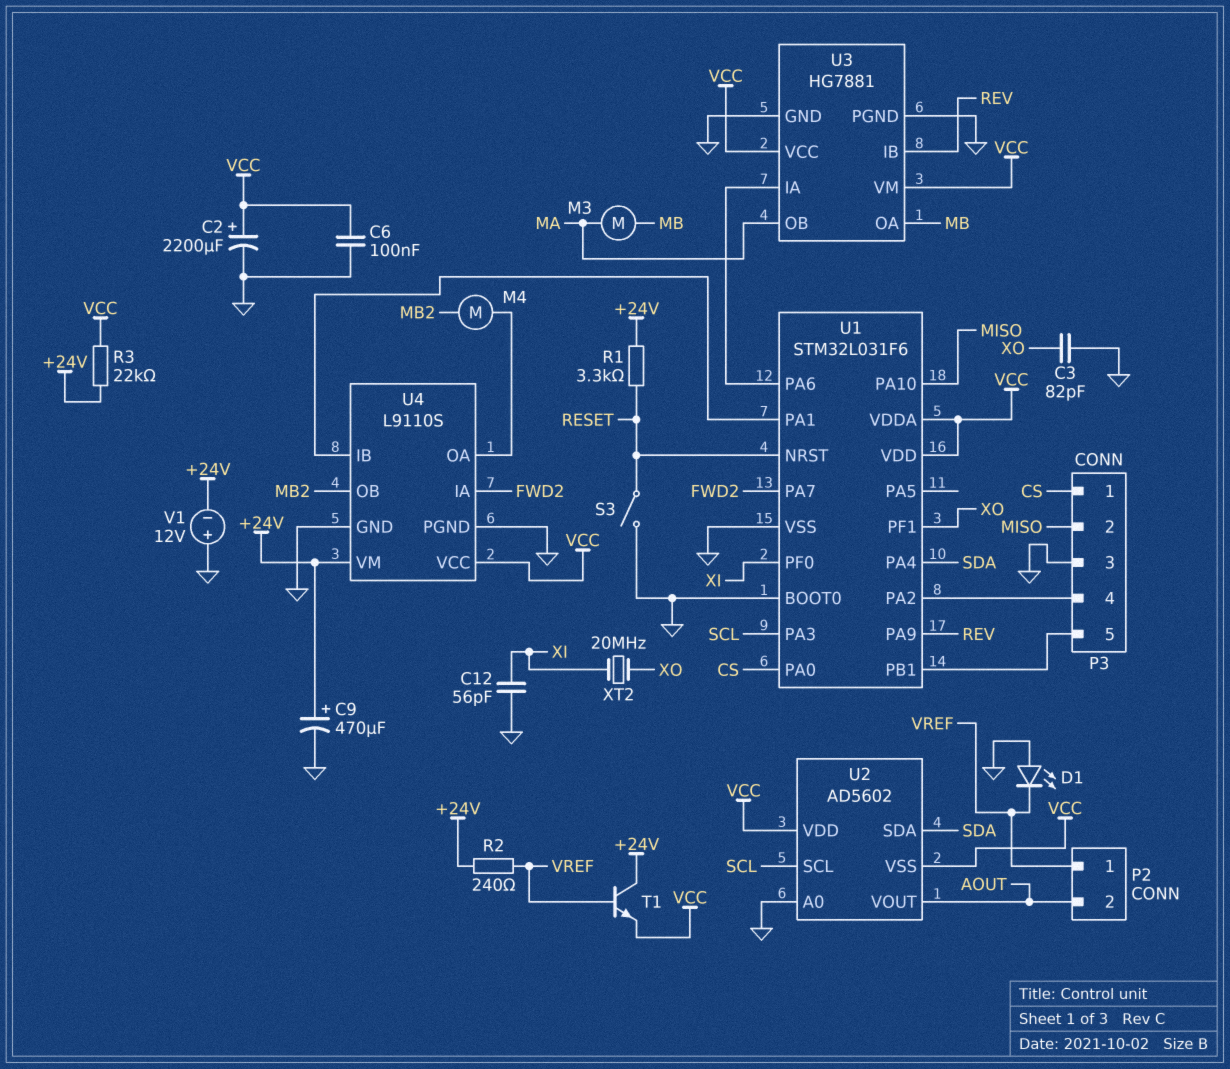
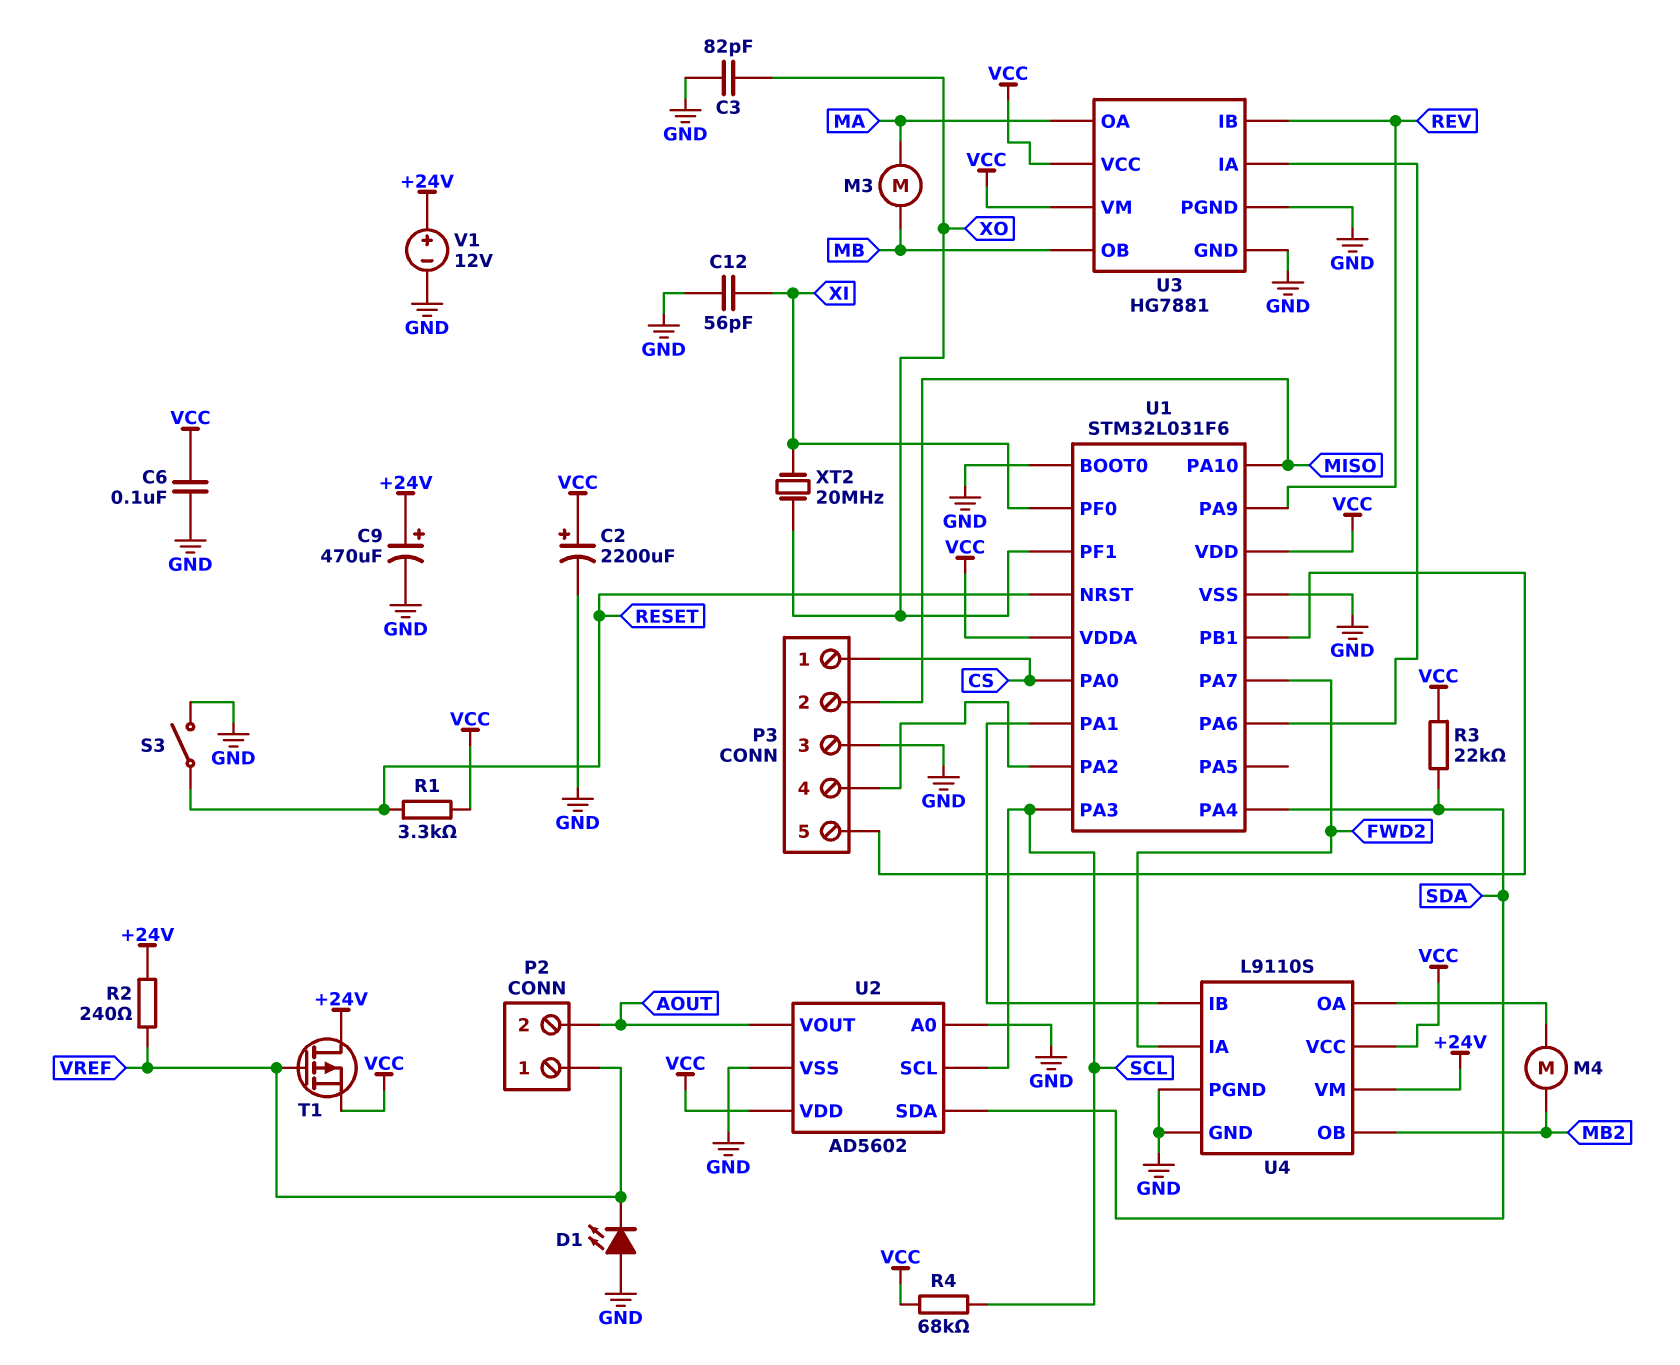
R1: 3.3k (+24V, RESET) -> 3.3k (RESET, VCC)
R3: 22k (+24V, VCC) -> 22k (SDA, VCC)
R4: none -> 68k (SCL, VCC)
T1: NPN (B VREF, C +24V, E VCC) -> PMOS (G VREF, D +24V, S VCC)
U2 pin VSS: VCC -> GND
U3 pin OA: MB -> MA
U3 pin OB: MA -> MB
V1: 12V (plus GND, minus +24V) -> 12V (plus +24V, minus GND)

